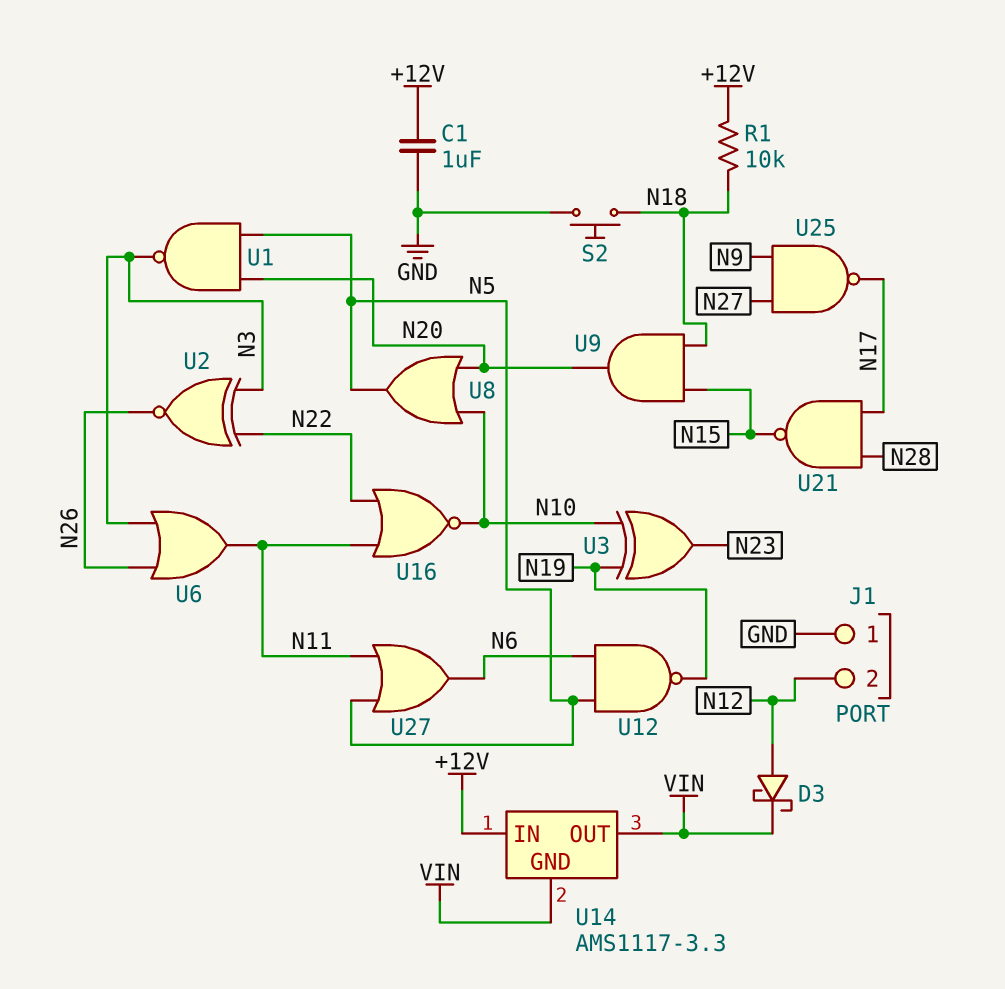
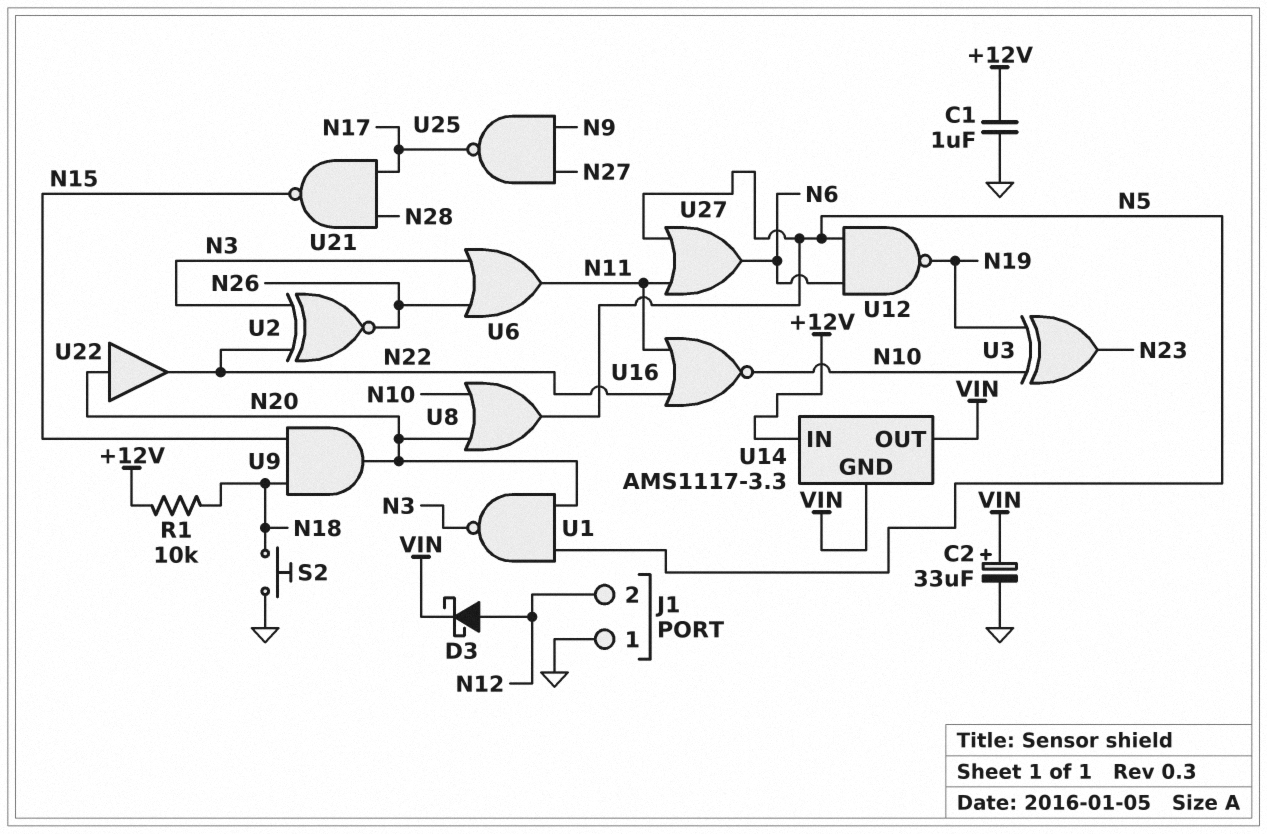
C2: none -> 33uF (plus VIN, minus GND)
U22: none -> buffer (in N20, out N22)

